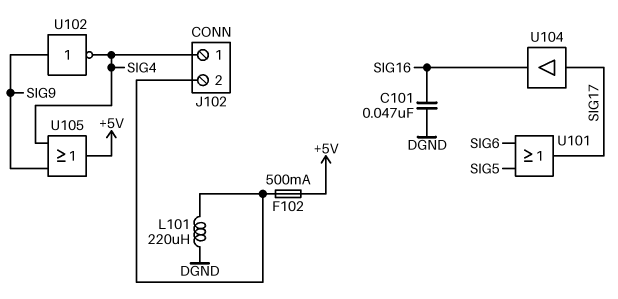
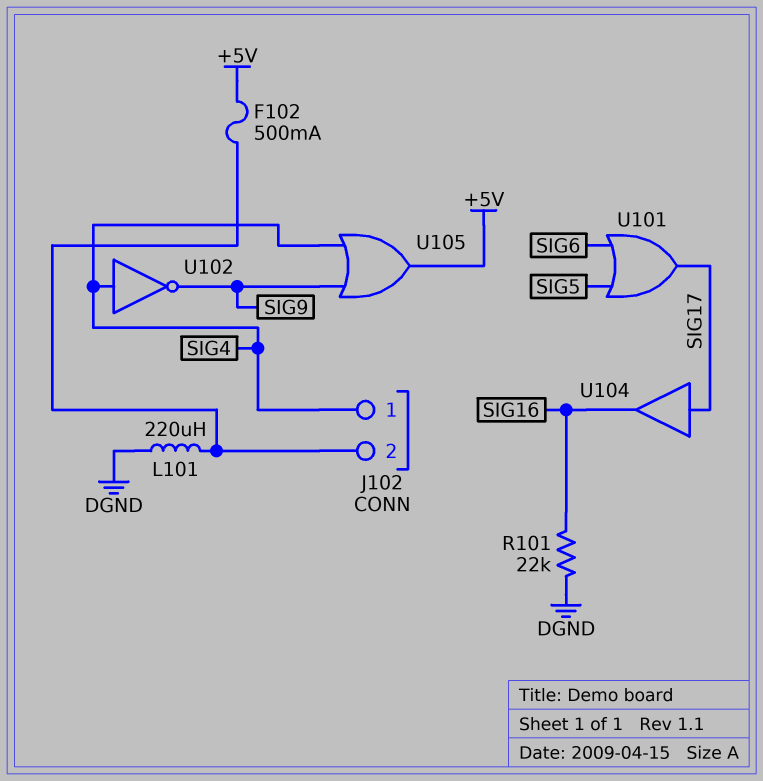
C101: 47nF (DGND, SIG16) -> none
R101: none -> 22k (DGND, SIG16)
U102: NOT (in SIG9, out SIG4) -> NOT (in SIG4, out SIG9)

